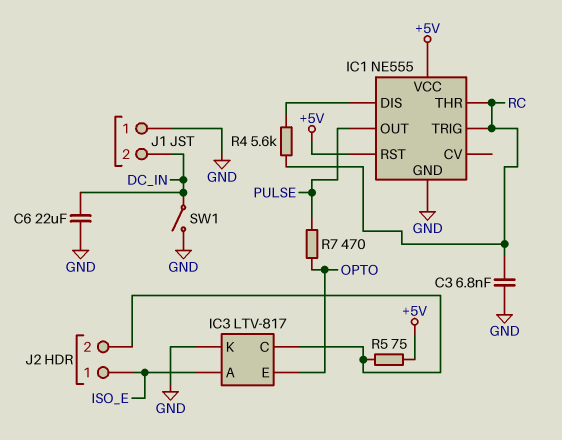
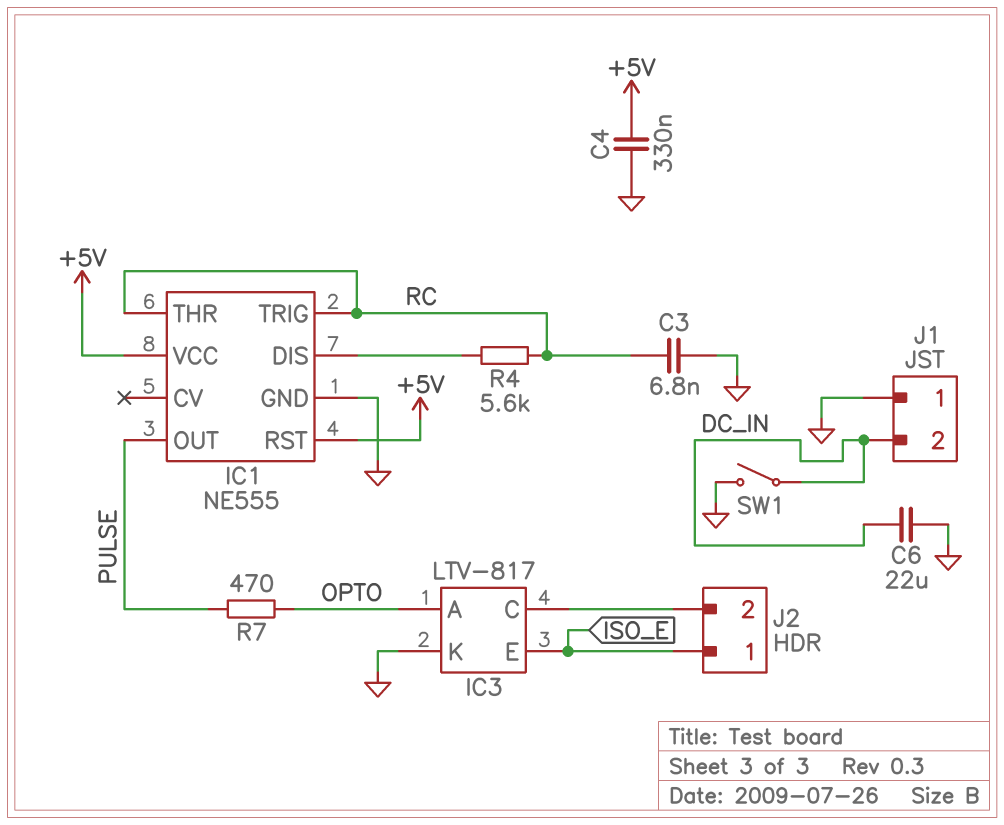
C4: none -> 330nF (+5V, GND)
IC3 pin A: ISO_E -> OPTO
IC3 pin E: OPTO -> ISO_E
R5: 75 (+5V, IC3/C) -> none

